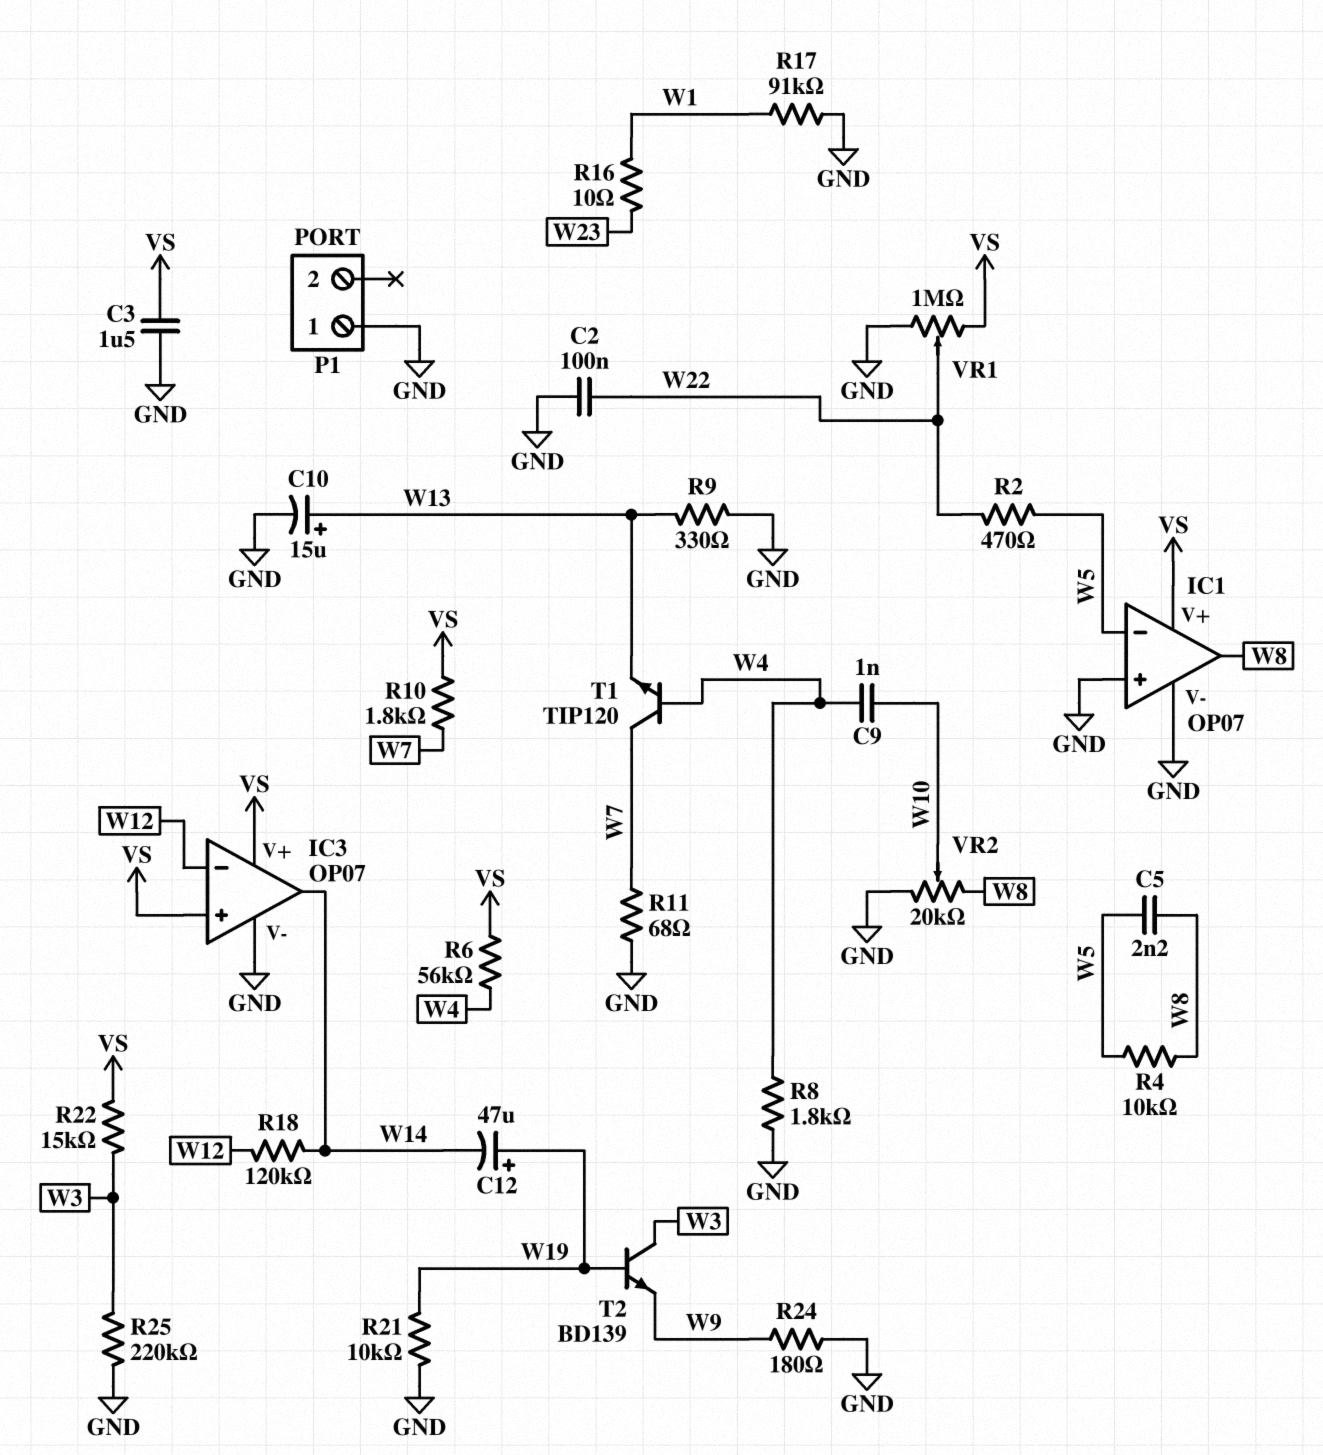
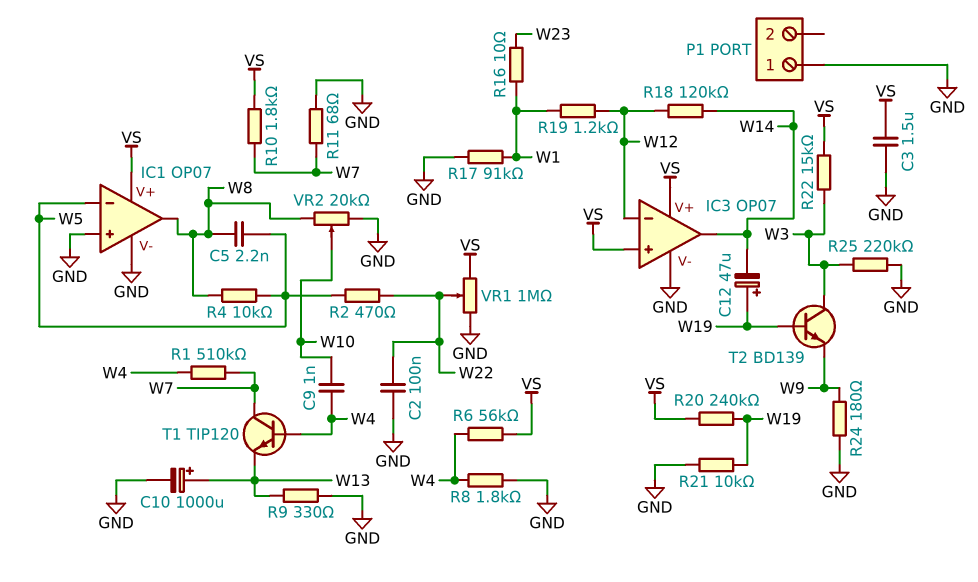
C10: 15uF (plus W13, minus GND) -> 1000uF (plus W13, minus GND)
R1: none -> 510k (W4, W7)
R19: none -> 1.2k (W1, W12)
R20: none -> 240k (VS, W19)

